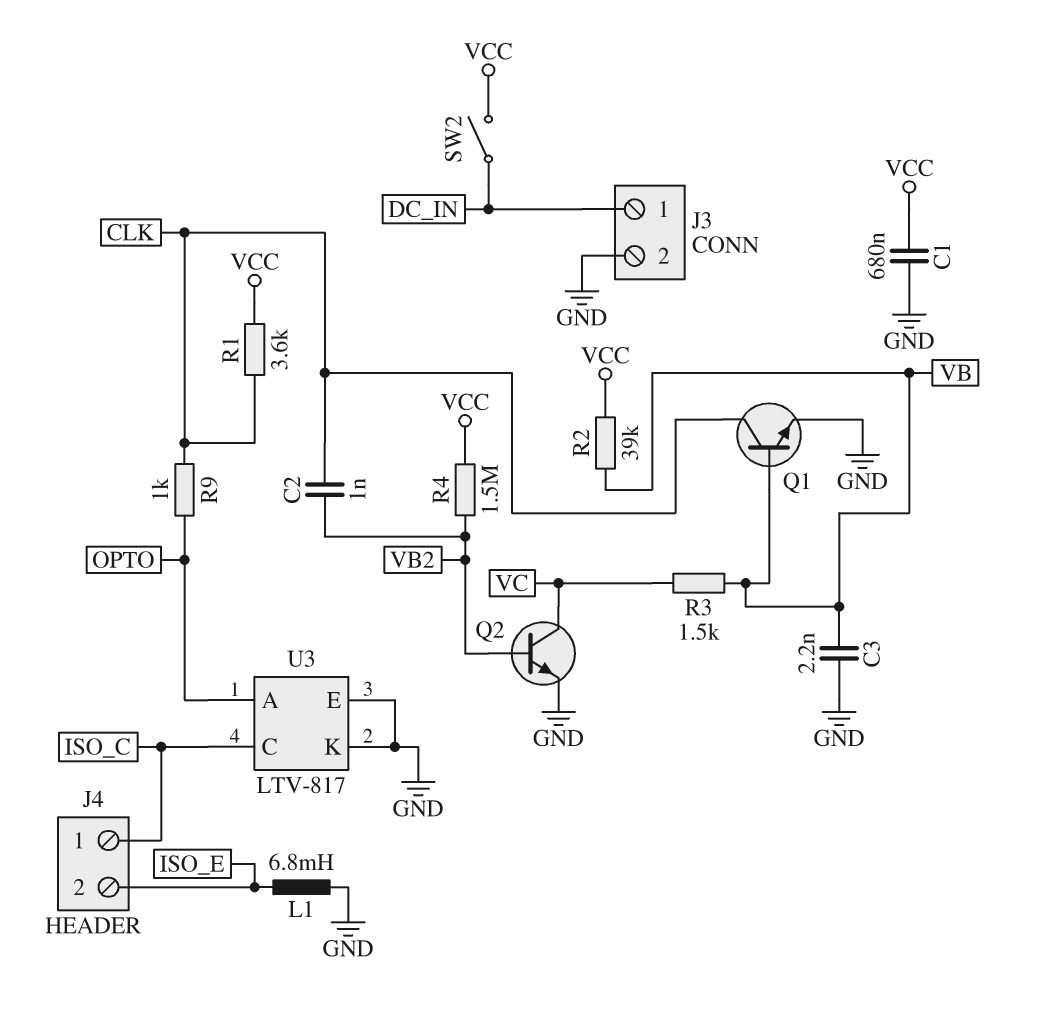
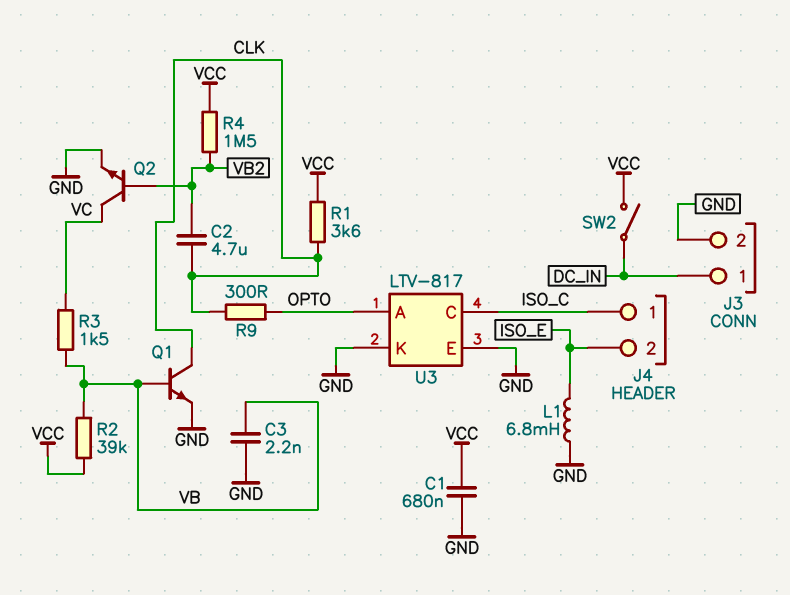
C2: 1nF (CLK, VB2) -> 4.7uF (CLK, VB2)
R9: 1k (CLK, OPTO) -> 300 (CLK, OPTO)

